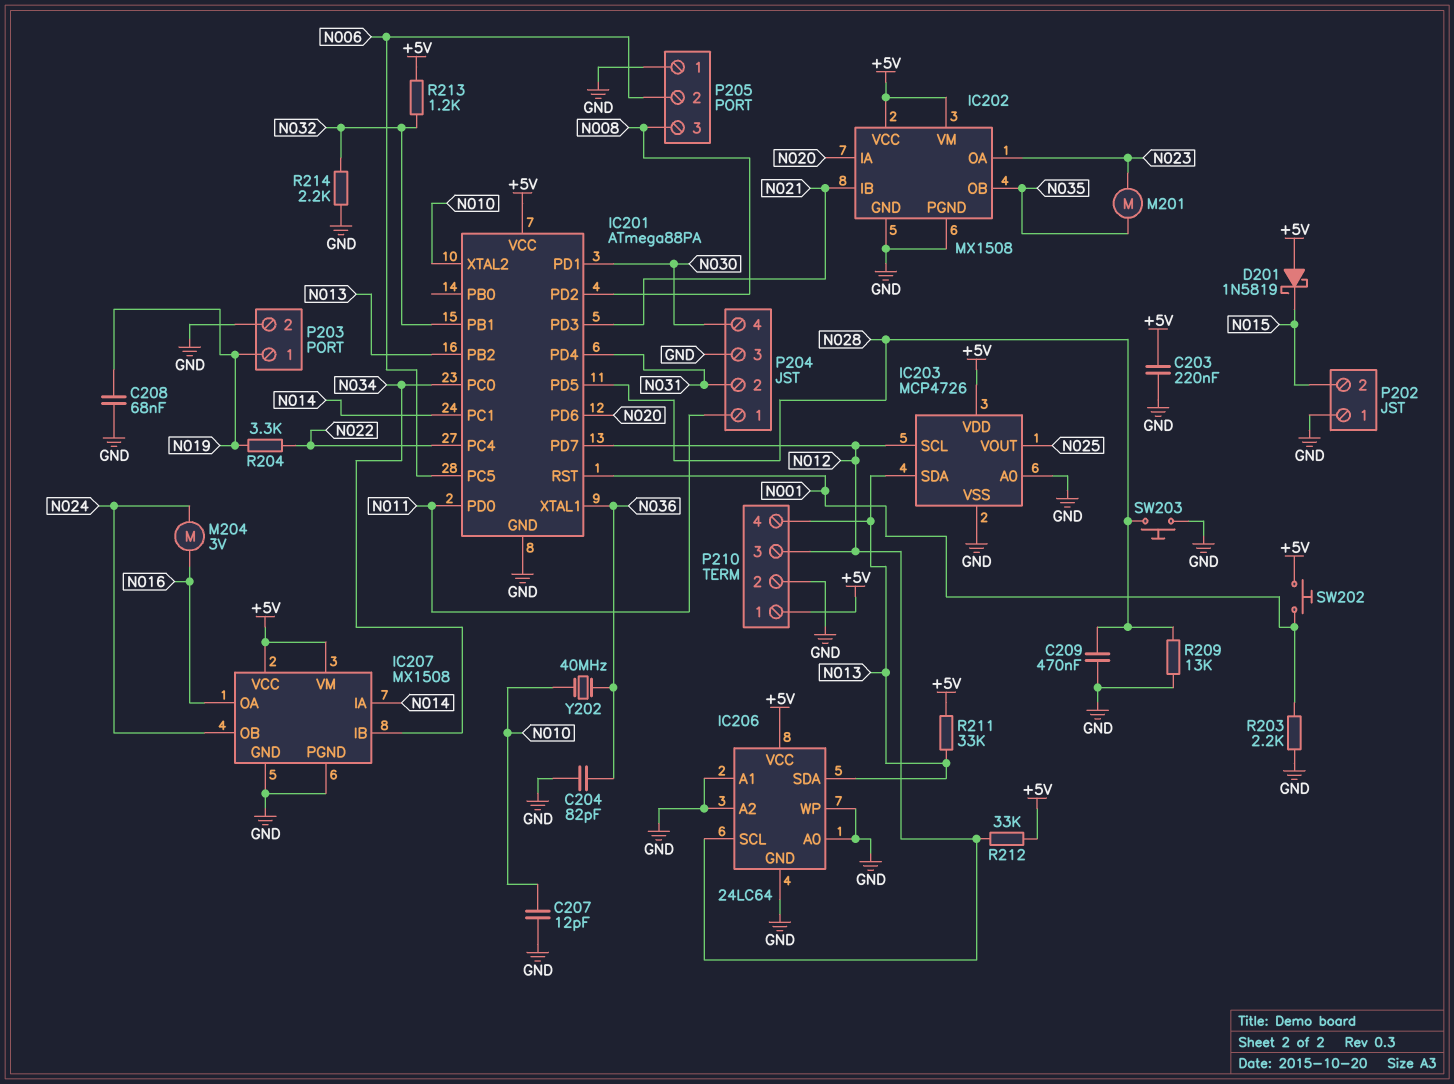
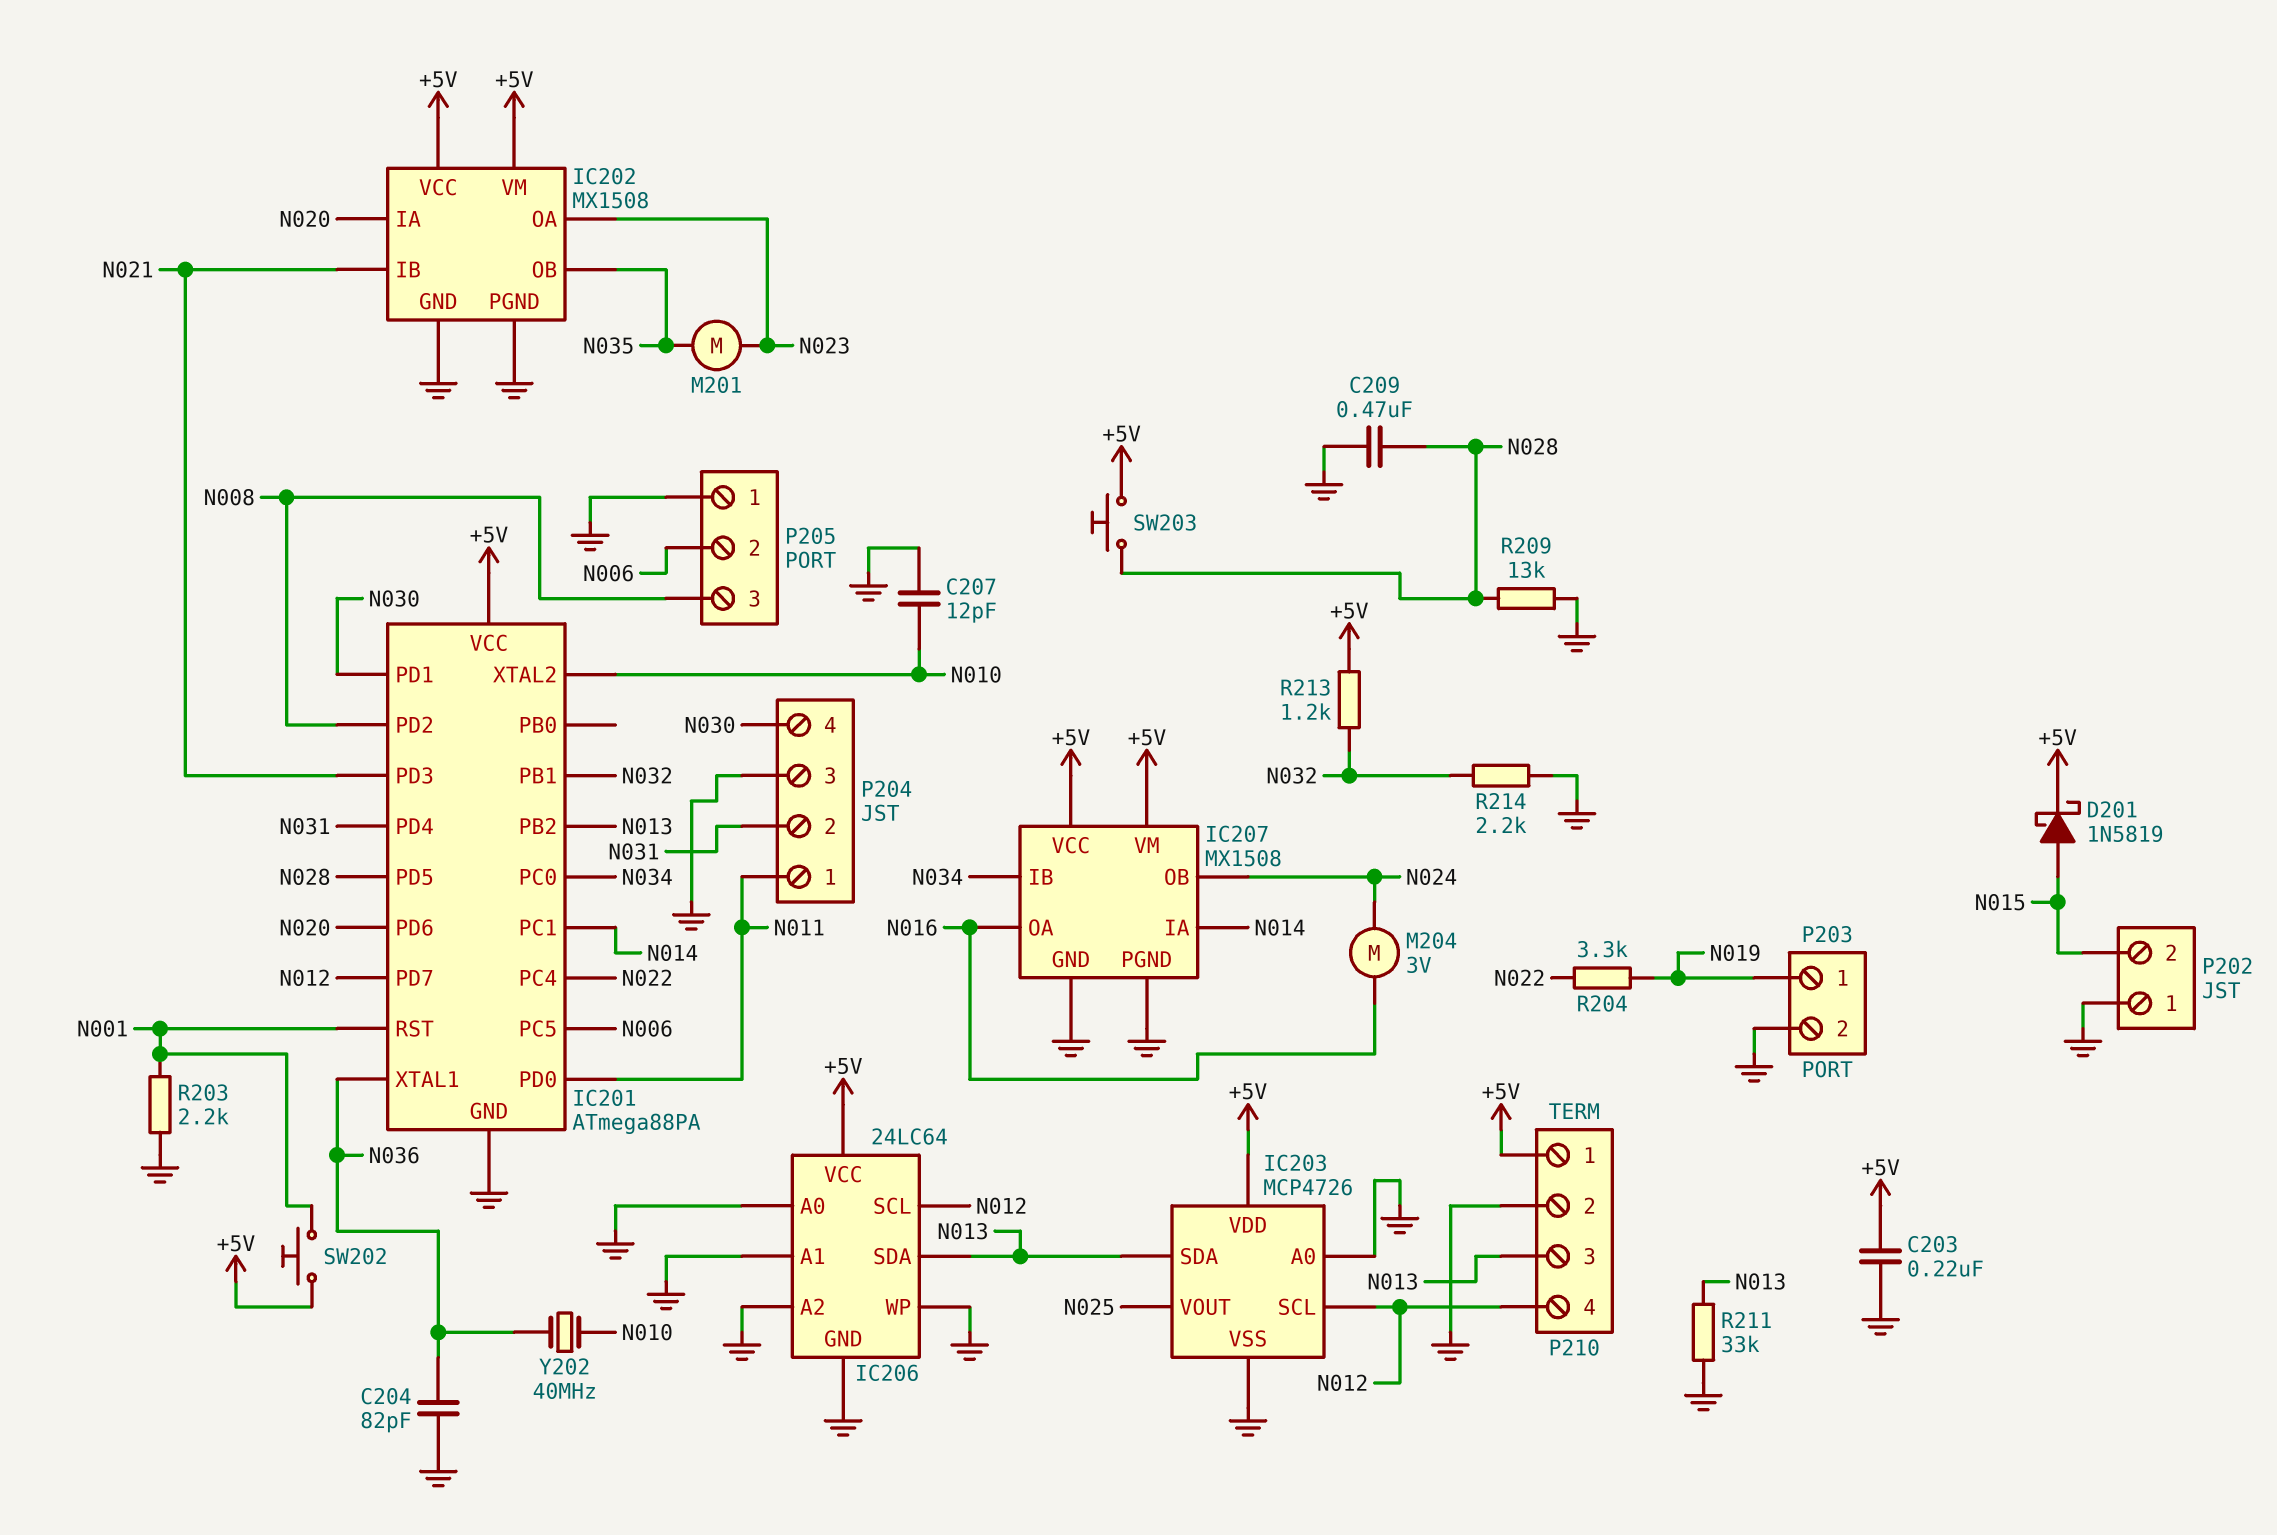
C208: 68nF (GND, N019) -> none
D201: schottky 1N5819 (A +5V, K N015) -> schottky 1N5819 (A N015, K +5V)
P210 pin 3: N012 -> N013
P210 pin 4: N013 -> N012
R211: 33k (+5V, N013) -> 33k (GND, N013)
R212: 33k (+5V, N012) -> none
SW203: button (GND, N028) -> button (+5V, N028)

